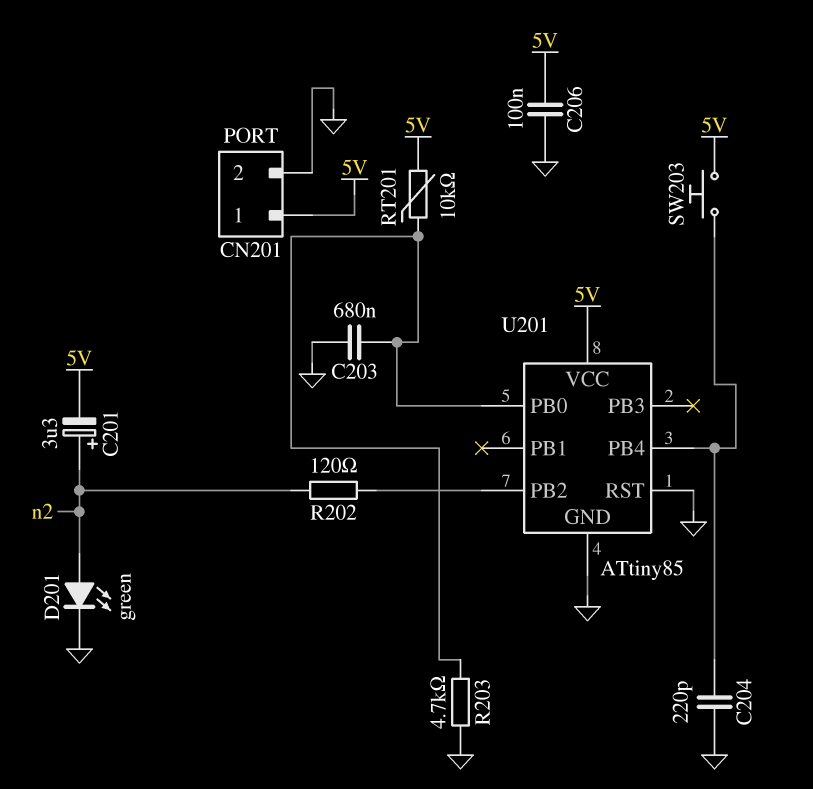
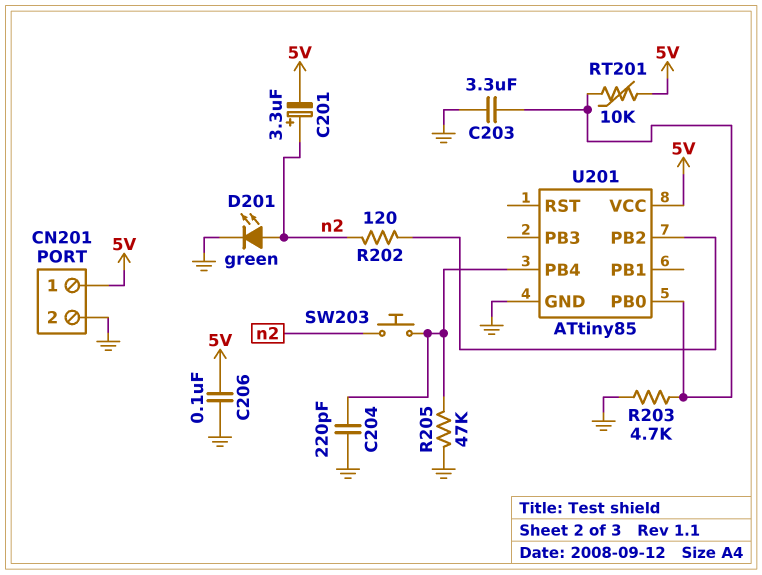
C203: 680nF (GND, U201/PB0) -> 3.3uF (GND, U201/PB0)
R205: none -> 47k (GND, U201/PB4)
SW203: button (5V, U201/PB4) -> button (U201/PB4, n2)
U201 pin RST: GND -> none

